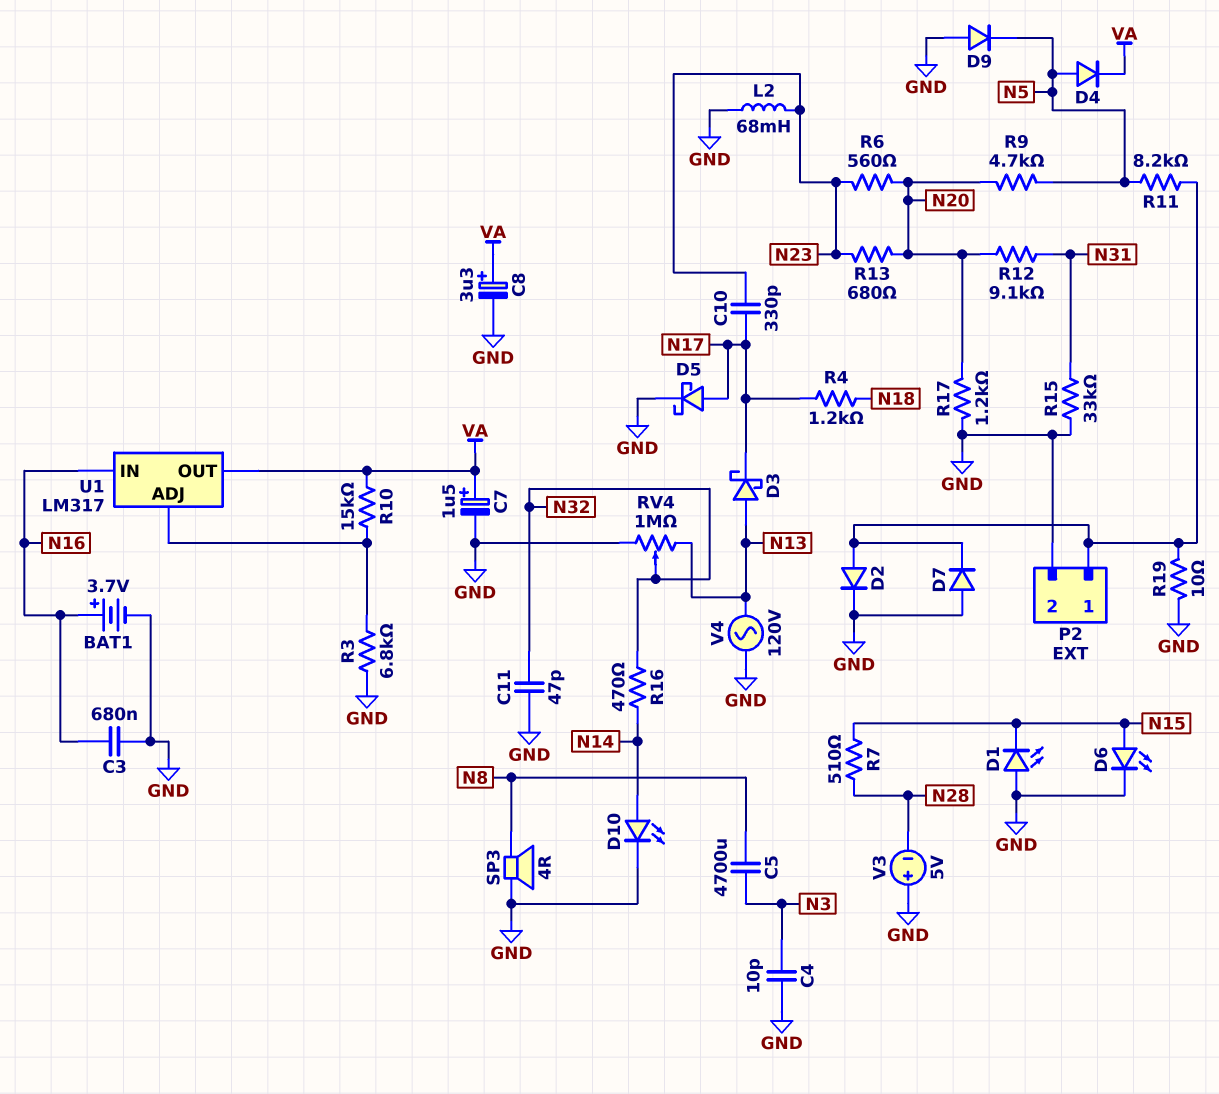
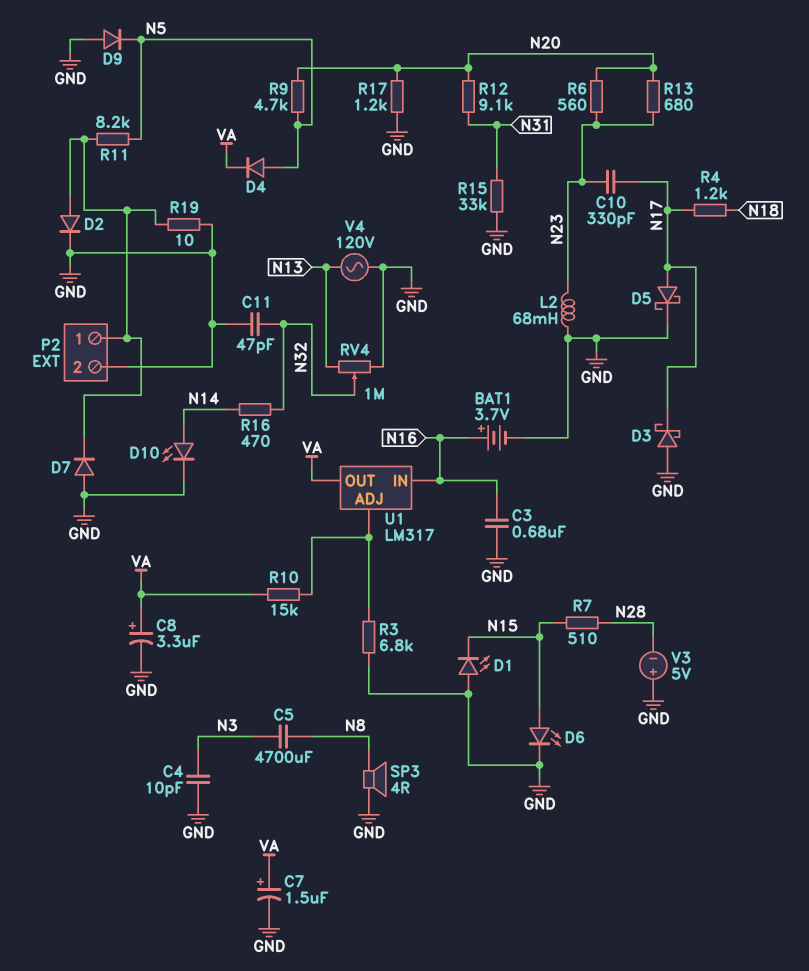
D3: schottky (A N13, K N17) -> schottky (A GND, K N17)

